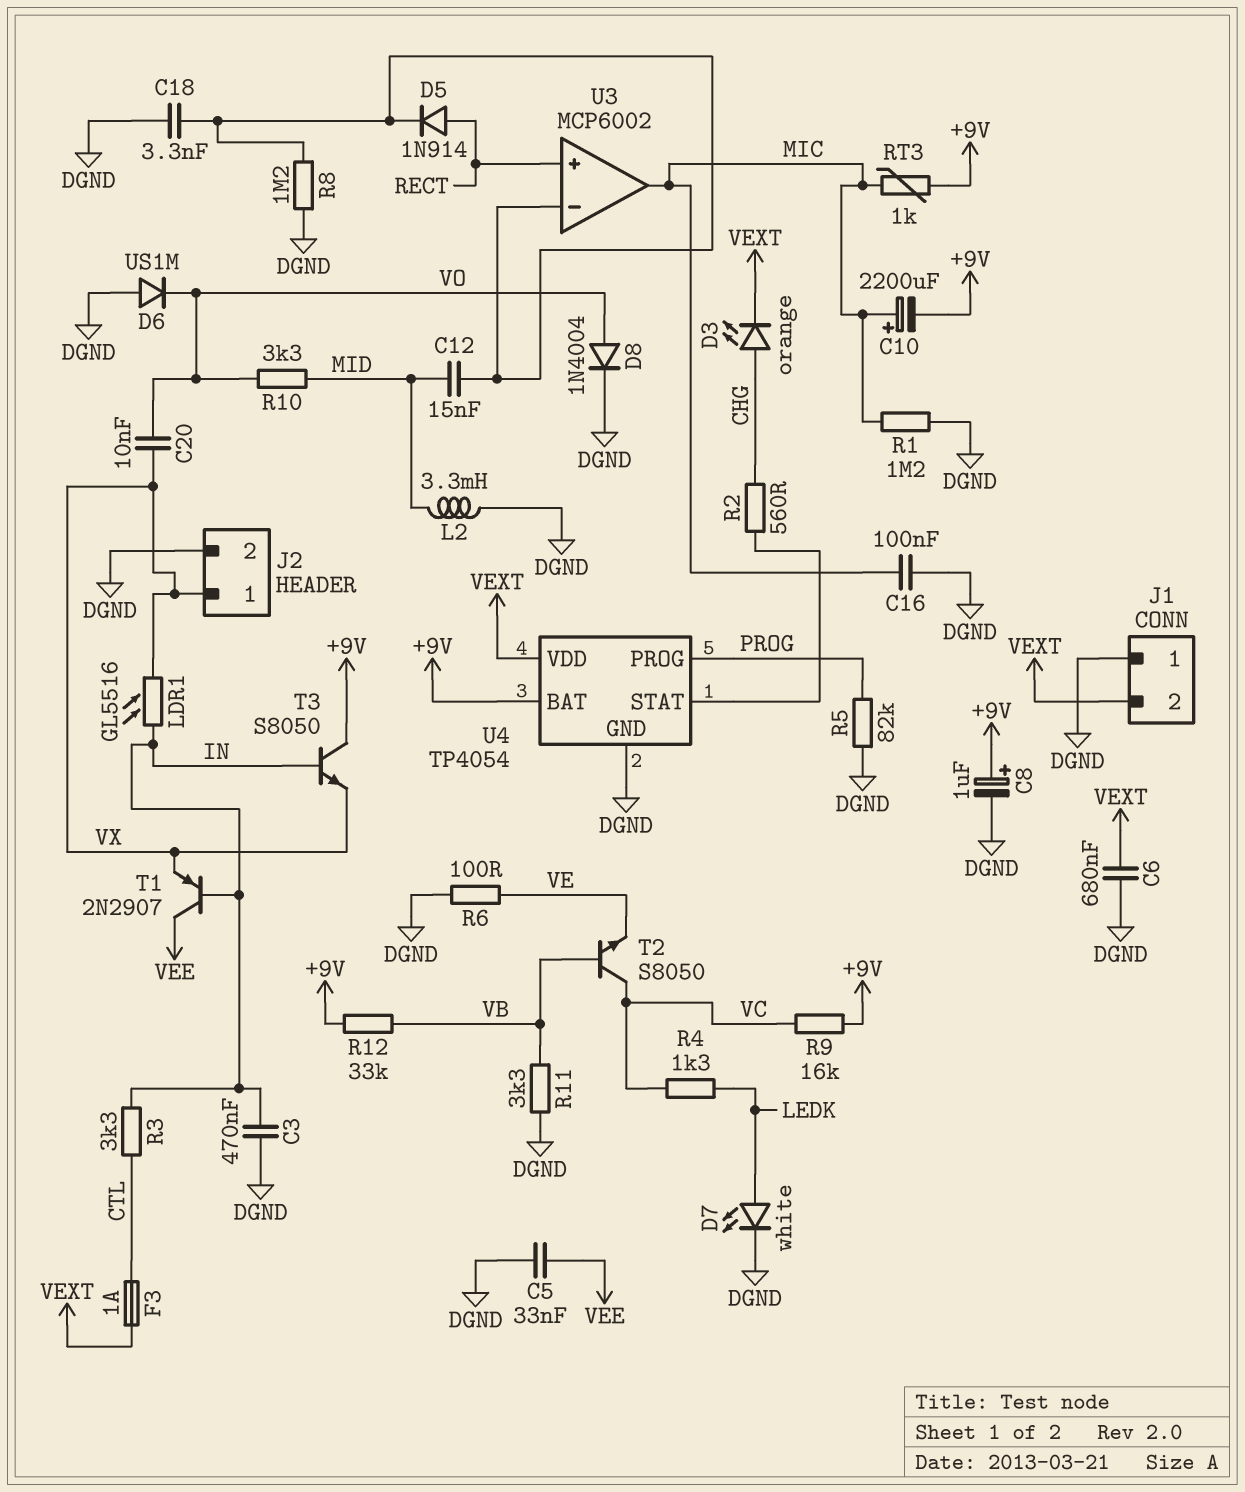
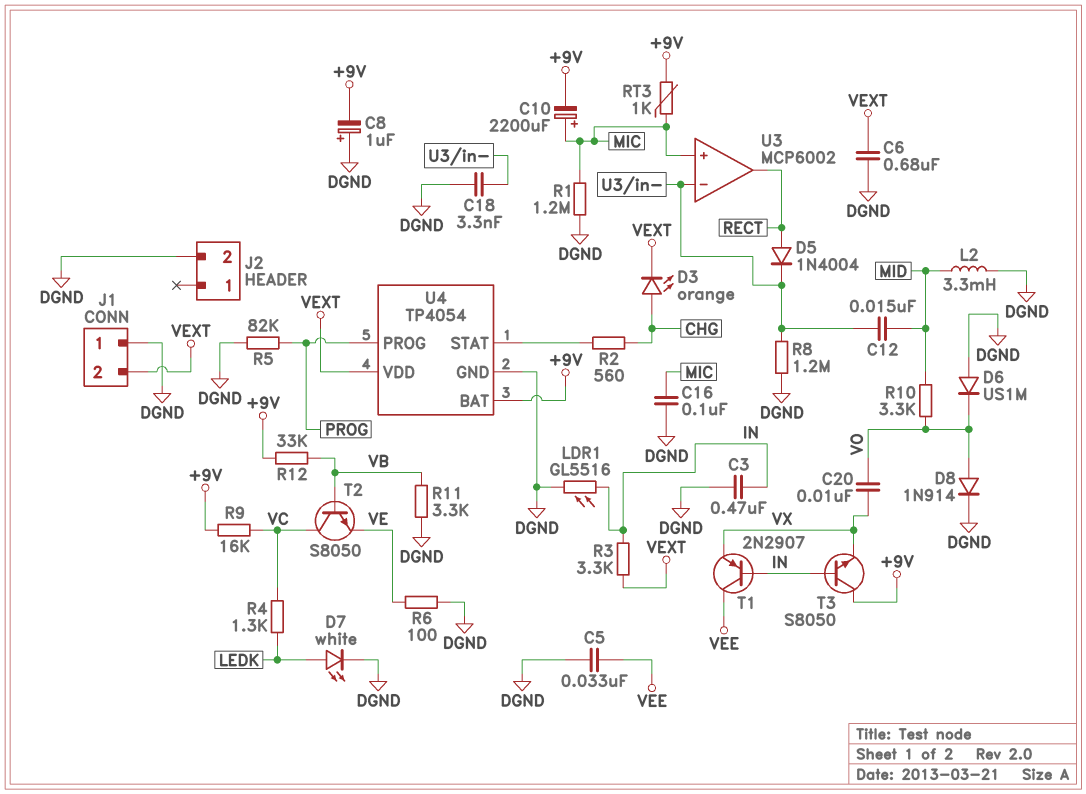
C8: 1uF (plus +9V, minus DGND) -> 1uF (plus DGND, minus +9V)
D5: diode 1N914 (A RECT, K U3/in-) -> diode 1N4004 (A RECT, K U3/in-)
D8: diode 1N4004 (A VO, K DGND) -> diode 1N914 (A VO, K DGND)
F3: 1A (CTL, VEXT) -> none
J2 pin 1: VX -> none
LDR1: GL5516 (IN, VX) -> GL5516 (DGND, IN)
R3: 3.3k (CTL, IN) -> 3.3k (IN, VEXT)
U3 pin in+: RECT -> MIC
U3 pin out: MIC -> RECT

